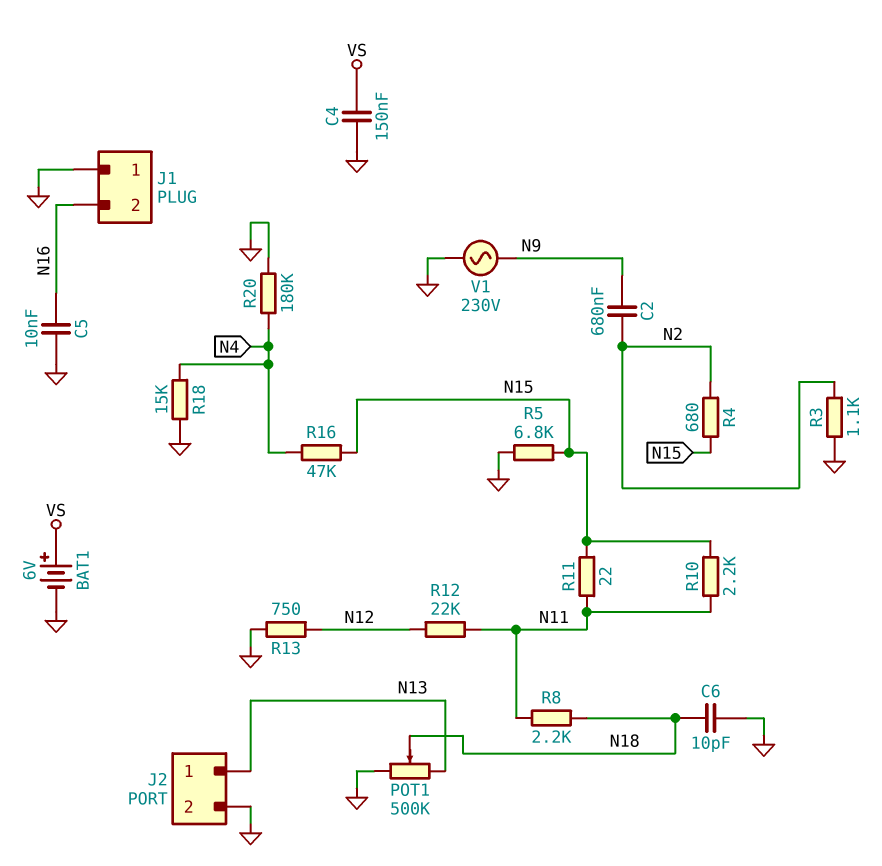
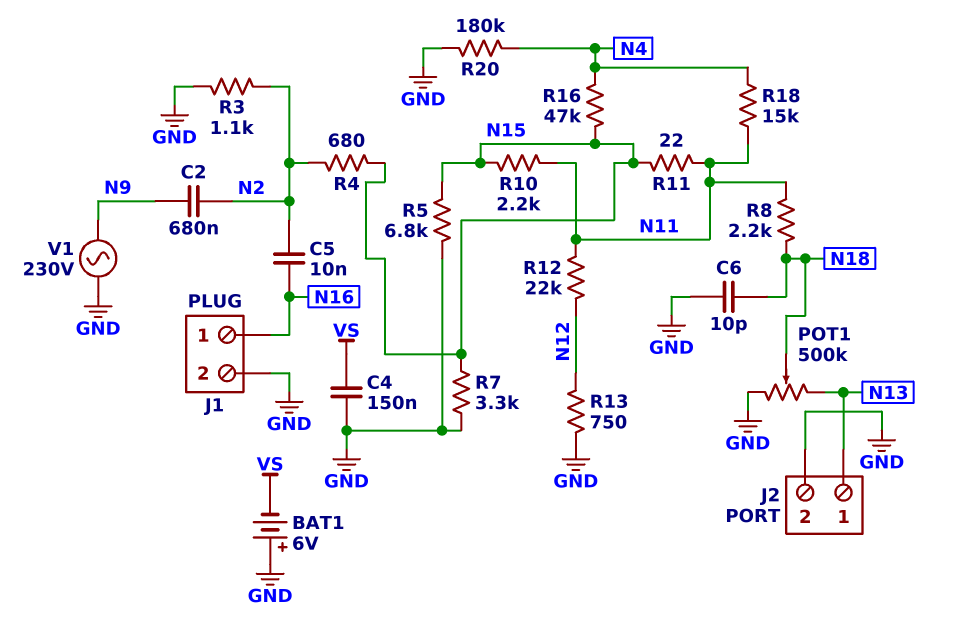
BAT1: 6V (plus VS, minus GND) -> 6V (plus GND, minus VS)
C5: 10nF (GND, N16) -> 10nF (N2, N16)
J1 pin 1: GND -> N16
J1 pin 2: N16 -> GND
R7: none -> 3.3k (GND, N15)
R18: 15k (GND, N4) -> 15k (N4, N11)

